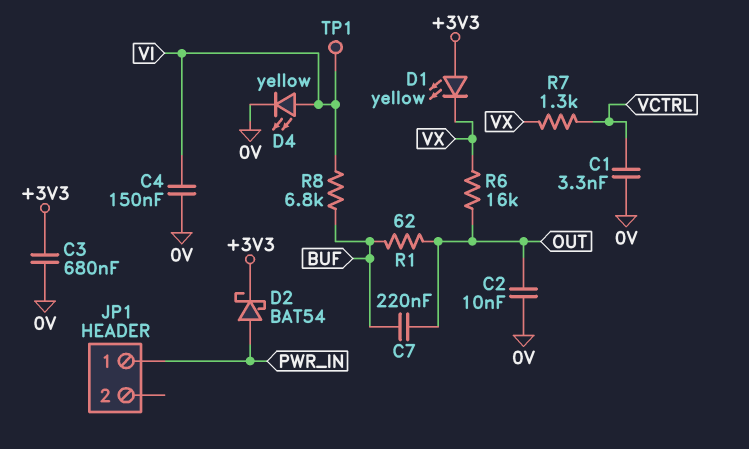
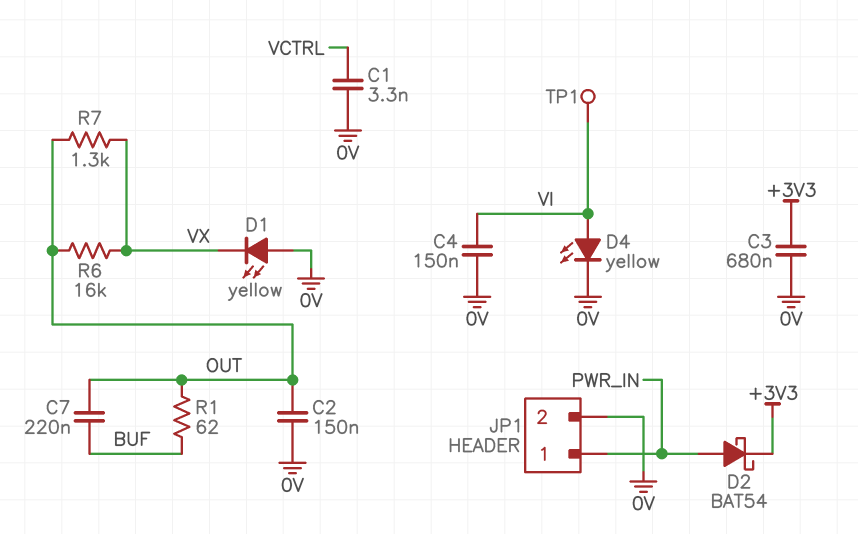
C2: 10nF (0V, OUT) -> 150nF (0V, OUT)
D1: LED yellow (A +3V3, K VX) -> LED yellow (A 0V, K VX)
JP1 pin 2: none -> 0V
R7: 1.3k (VCTRL, VX) -> 1.3k (OUT, VX)
R8: 6.8k (BUF, VI) -> none

